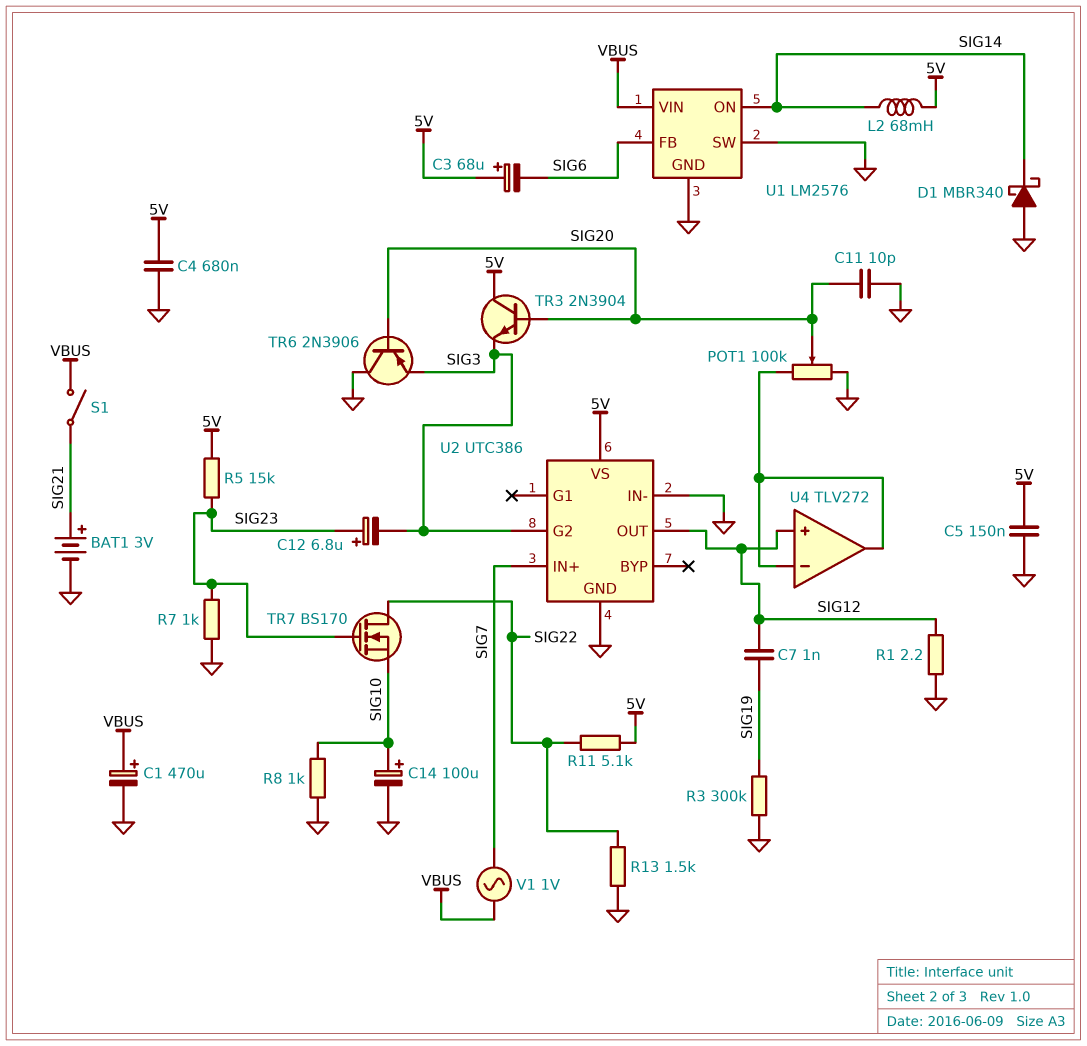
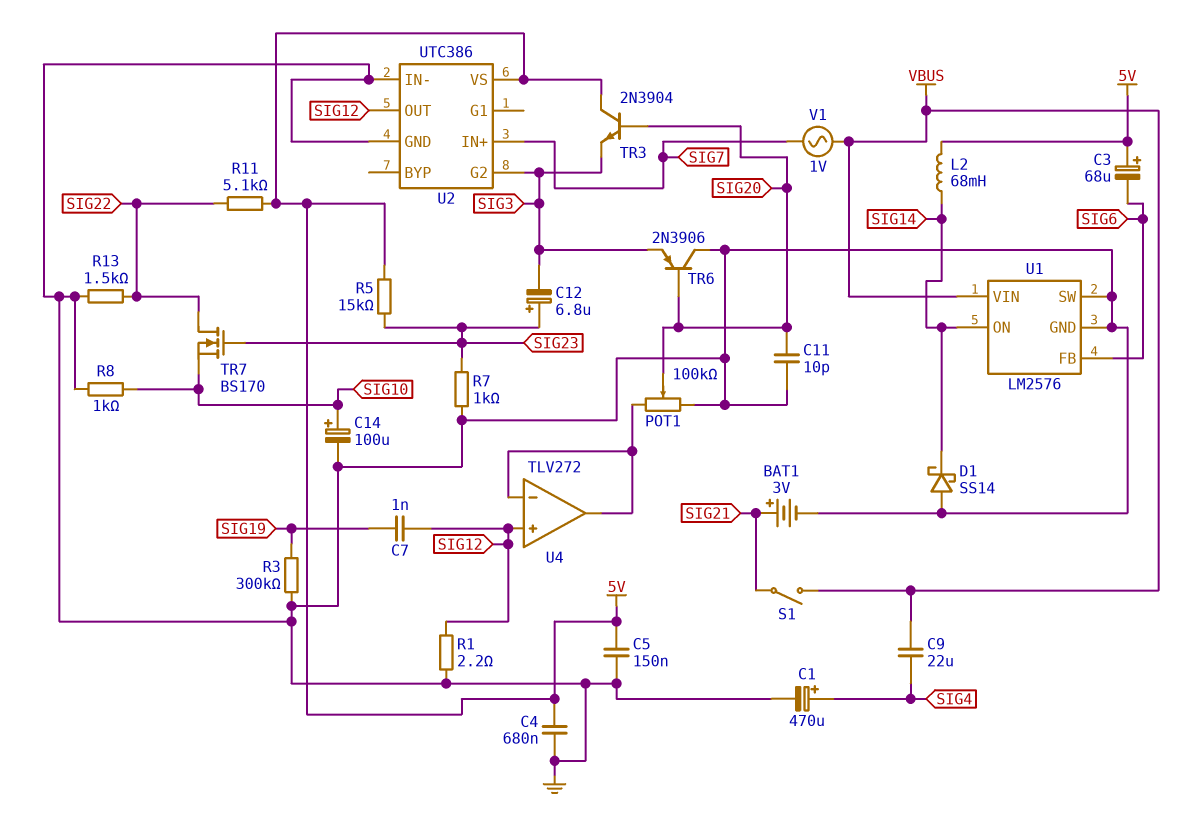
C1: 470uF (plus VBUS, minus GND) -> 470uF (plus SIG4, minus GND)
C9: none -> 22uF (SIG4, VBUS)
D1: schottky MBR340 (A GND, K SIG14) -> schottky SS14 (A GND, K SIG14)

